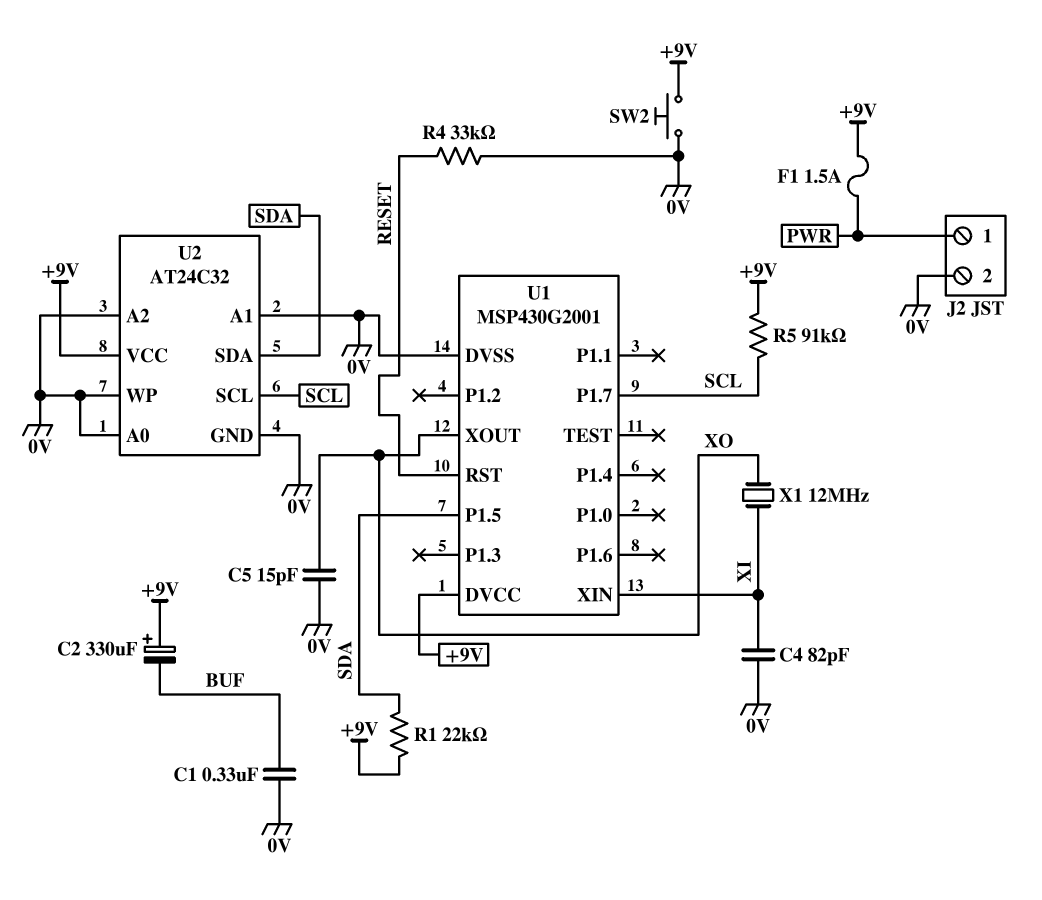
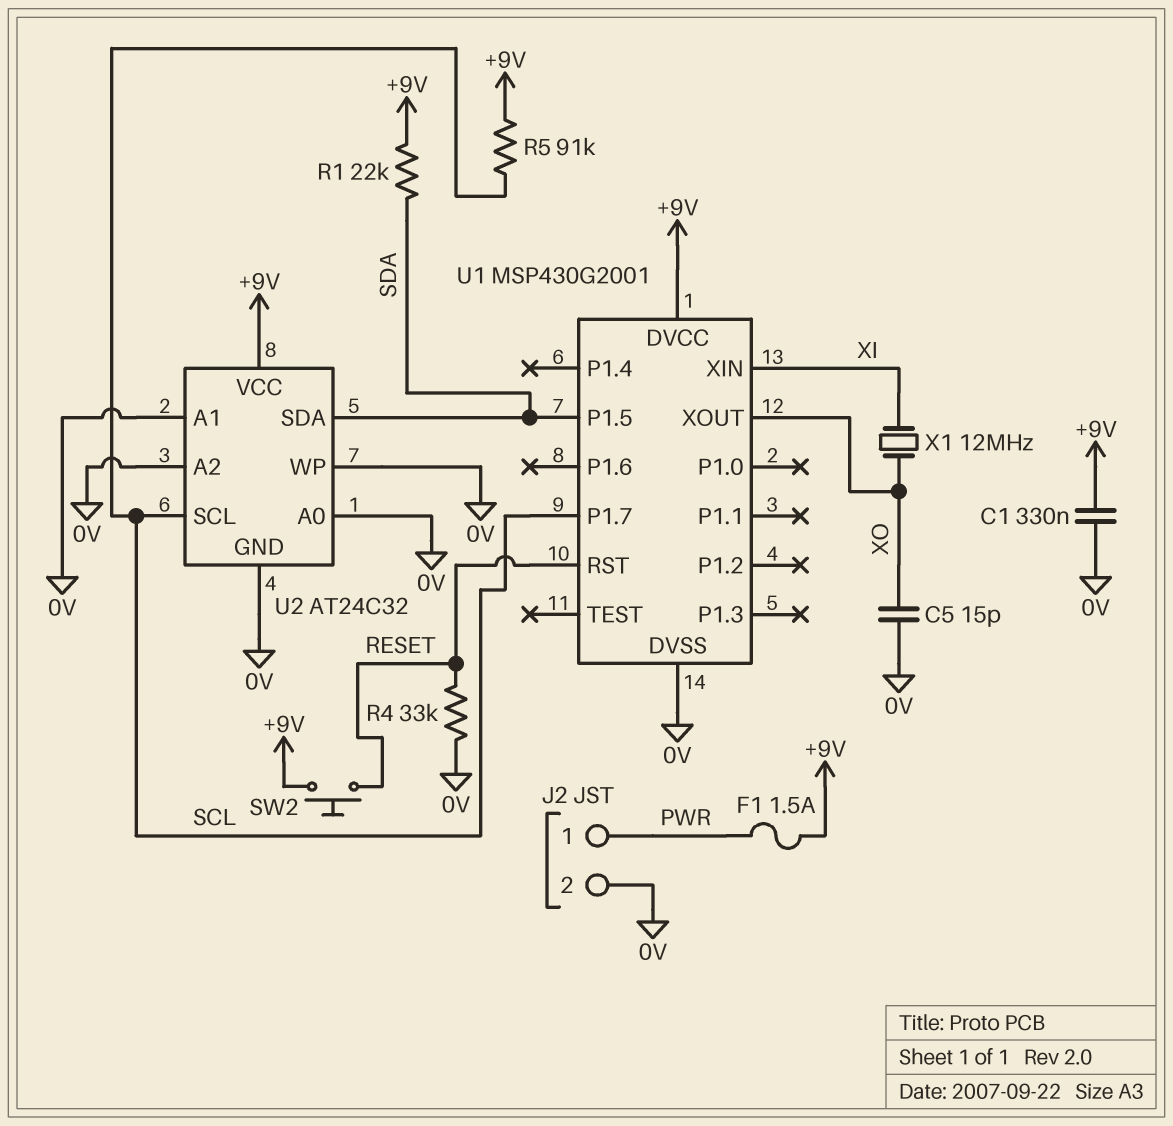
C1: 330nF (0V, BUF) -> 330nF (+9V, 0V)
C2: 330uF (plus +9V, minus BUF) -> none
C4: 82pF (0V, XI) -> none
SW2: button (+9V, 0V) -> button (+9V, RESET)

